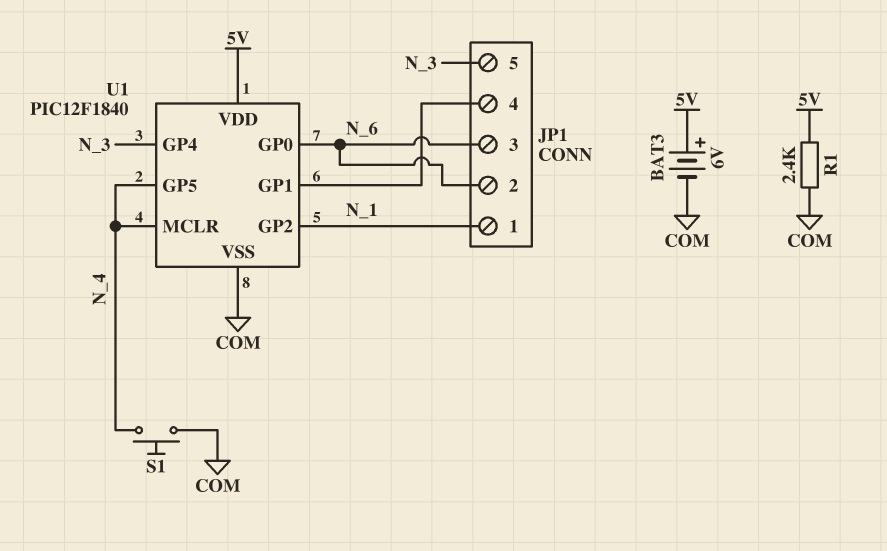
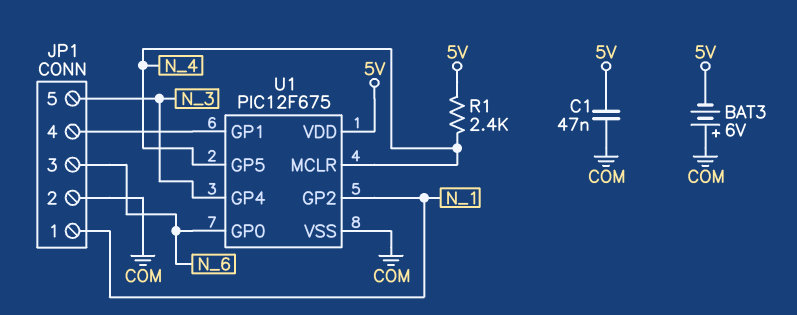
BAT3: 6V (plus 5V, minus COM) -> 6V (plus COM, minus 5V)
C1: none -> 47nF (5V, COM)
JP1 pin 2: N_6 -> COM
R1: 2.4k (5V, COM) -> 2.4k (5V, N_4)
S1: button (COM, N_4) -> none
U1: PIC12F1840 -> PIC12F675

